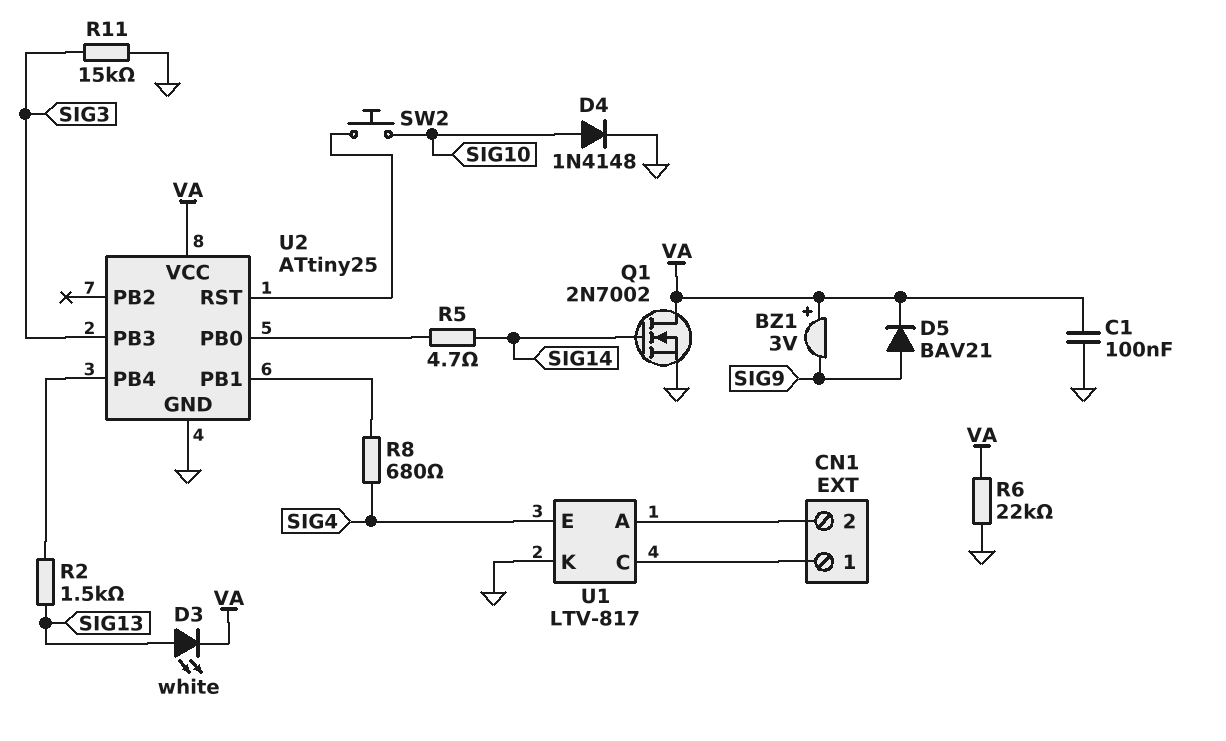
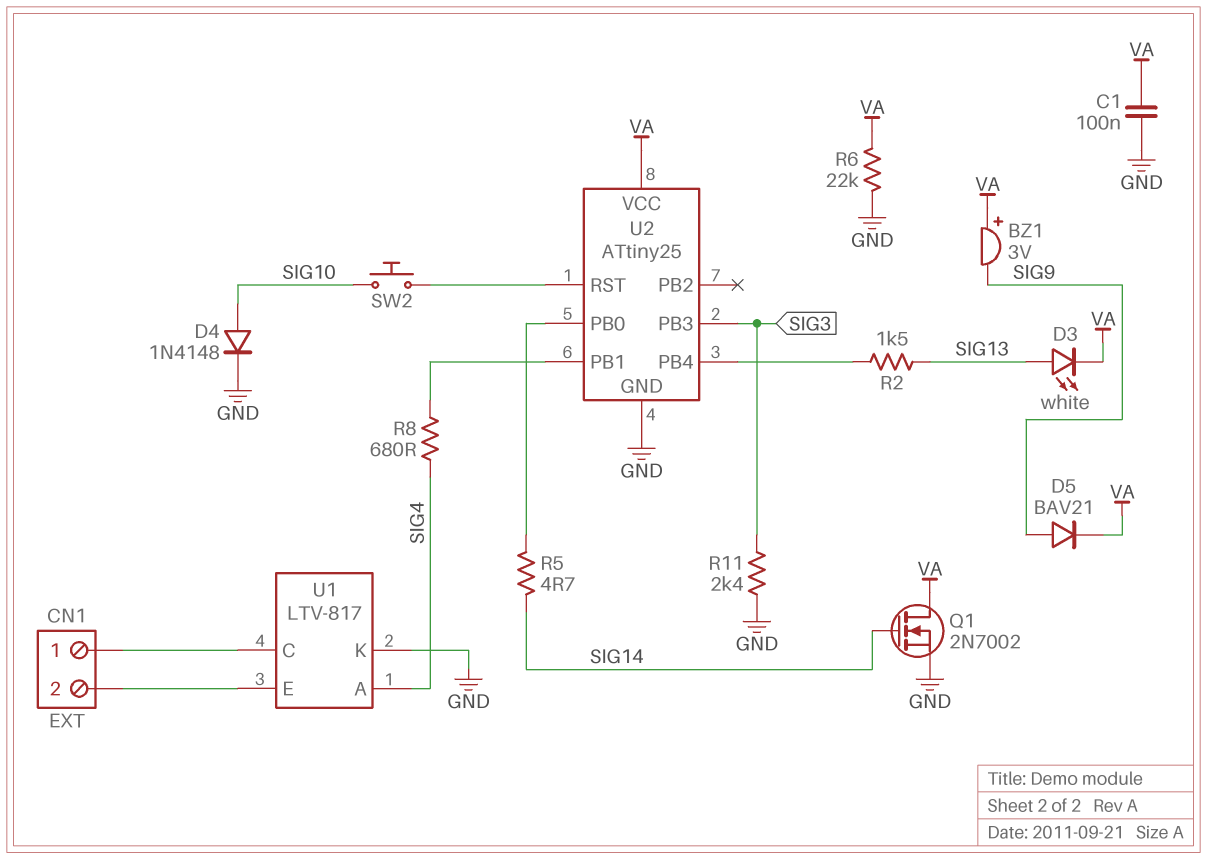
R11: 15k (GND, SIG3) -> 2.4k (GND, SIG3)
U1 pin A: CN1/2 -> SIG4
U1 pin E: SIG4 -> CN1/2

